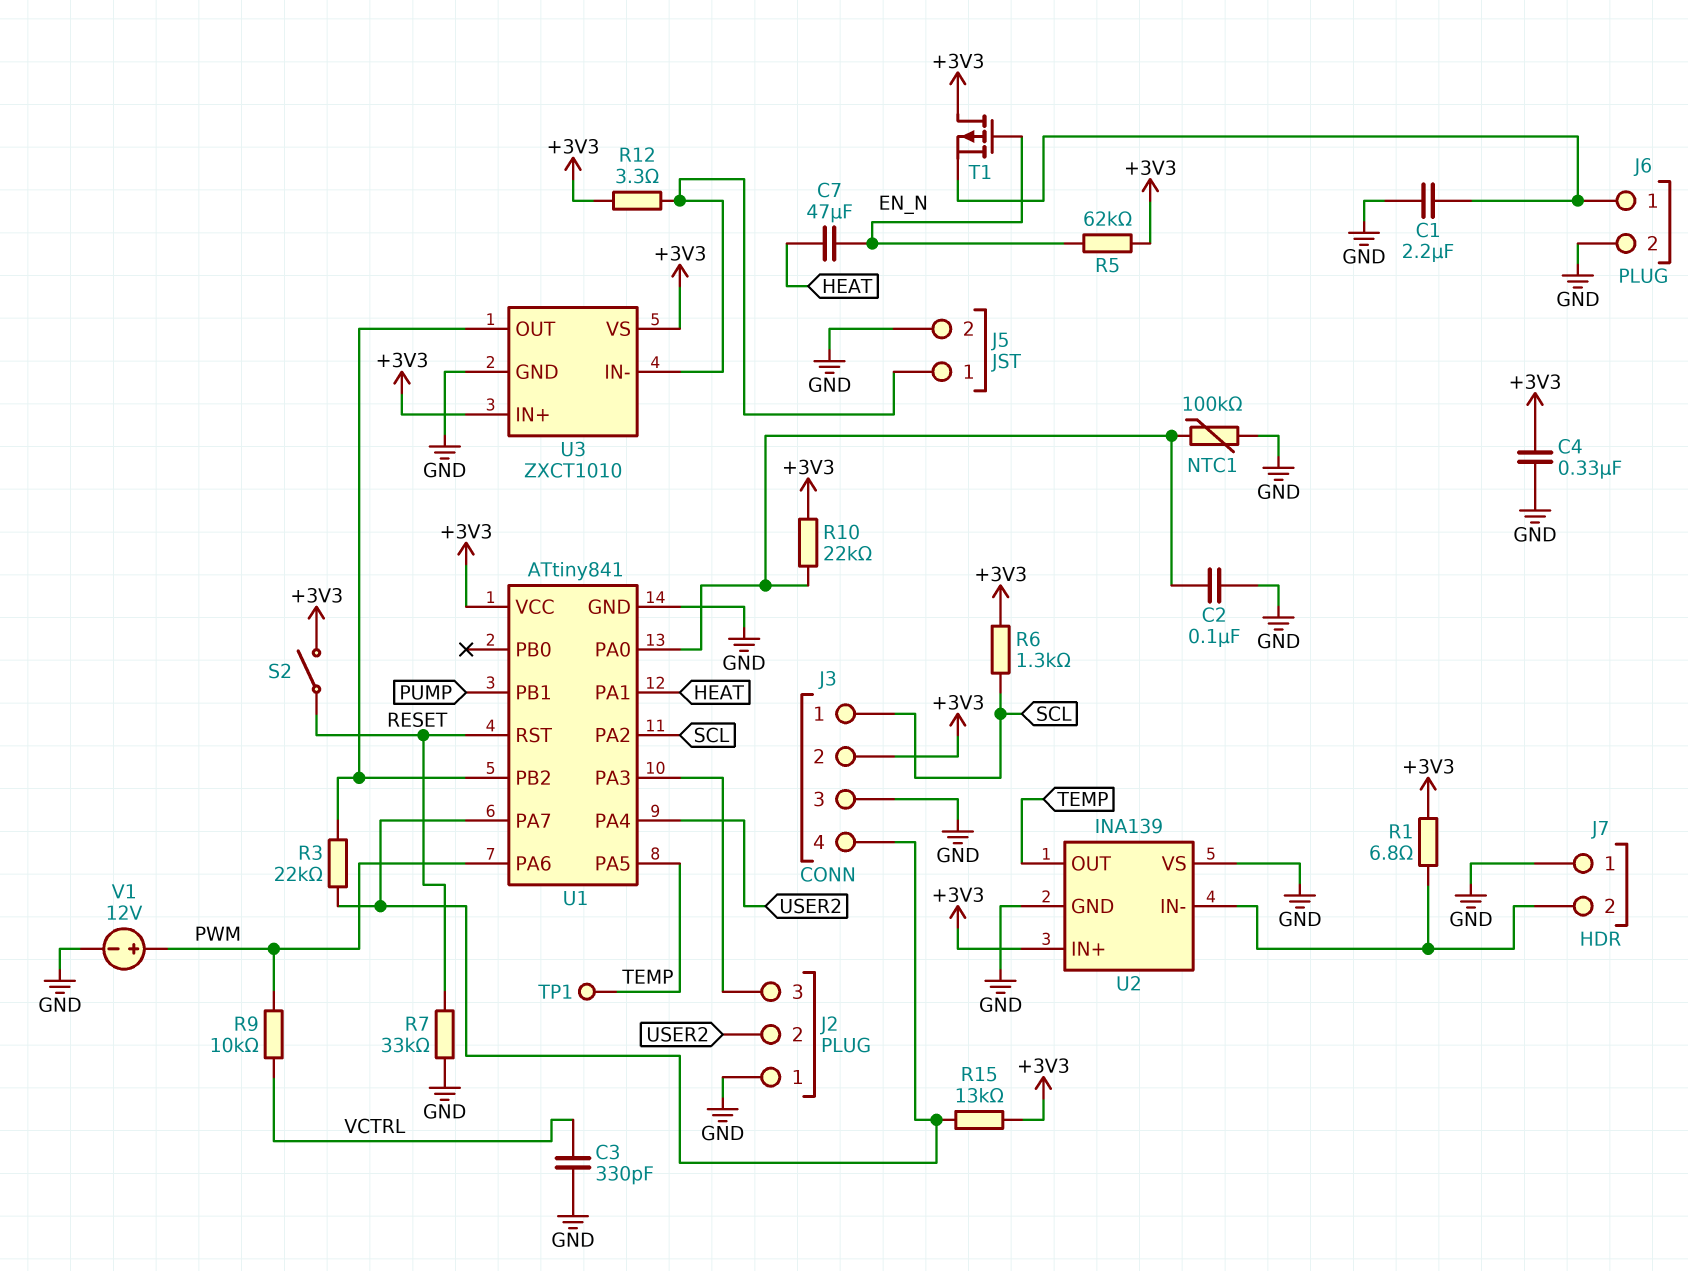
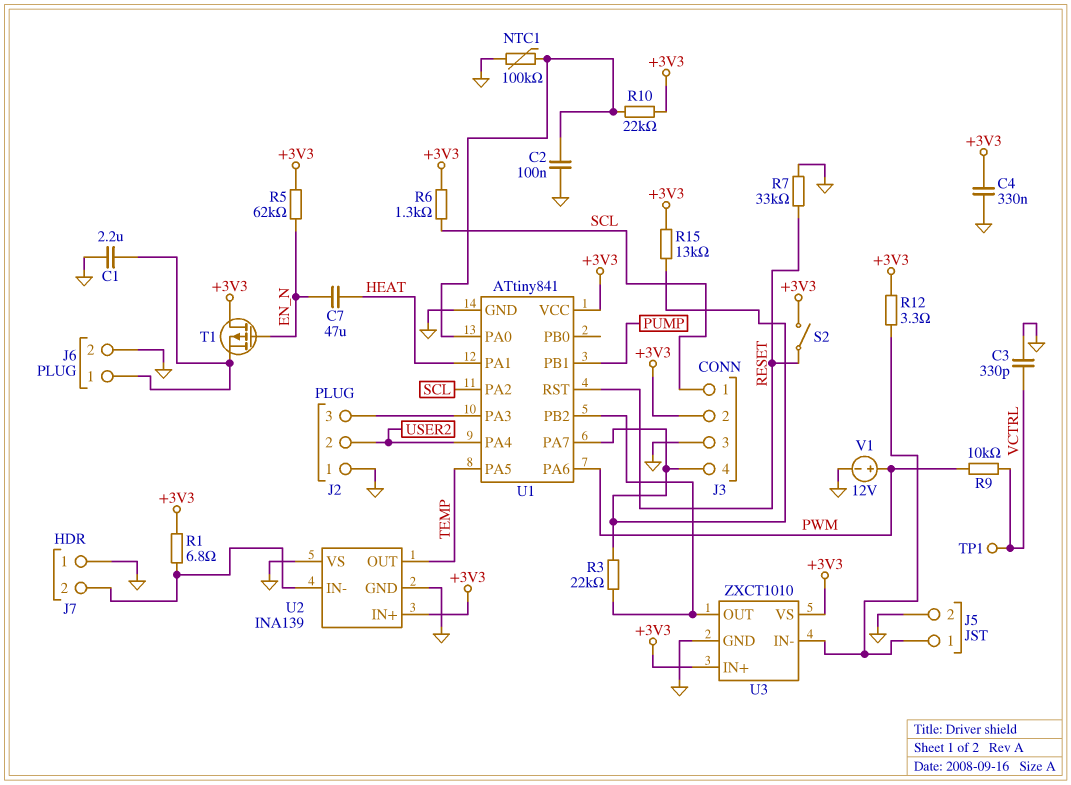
TP1: test point (TEMP) -> test point (VCTRL)

